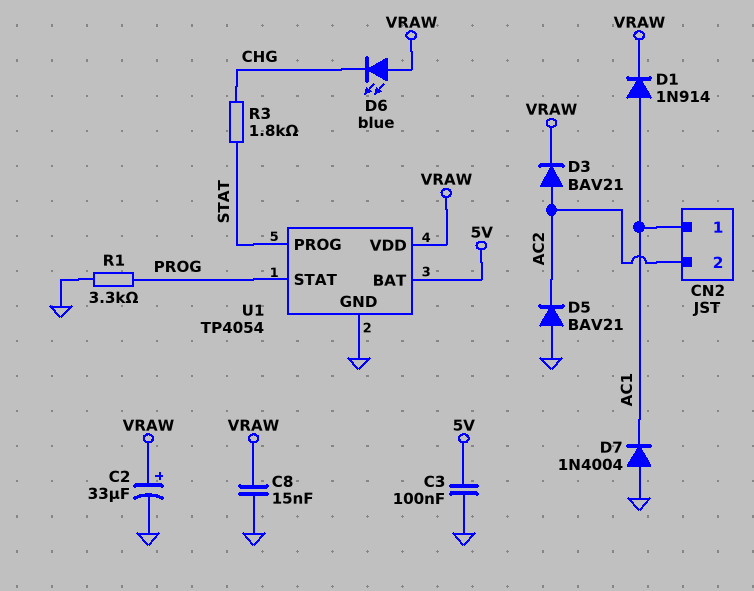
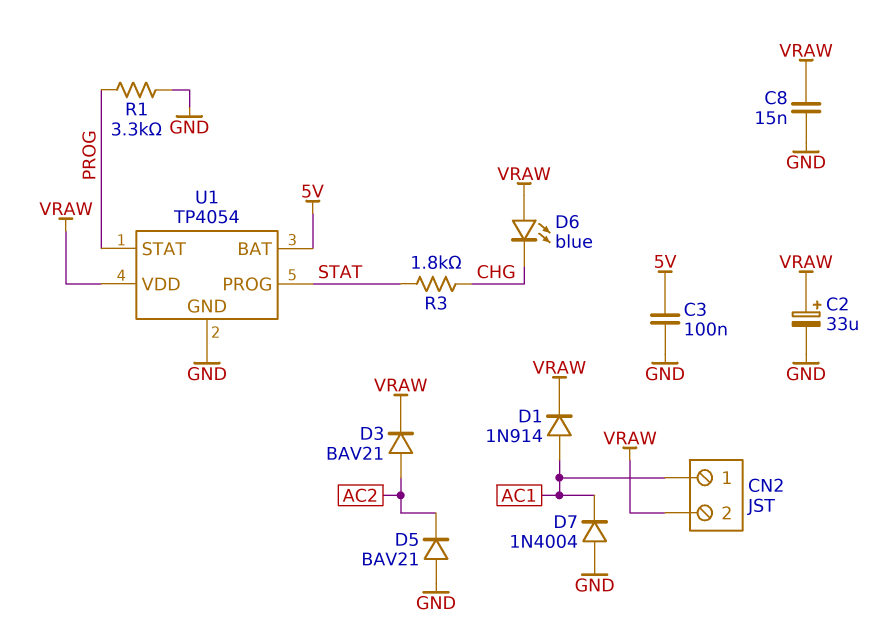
CN2 pin 2: AC2 -> VRAW

